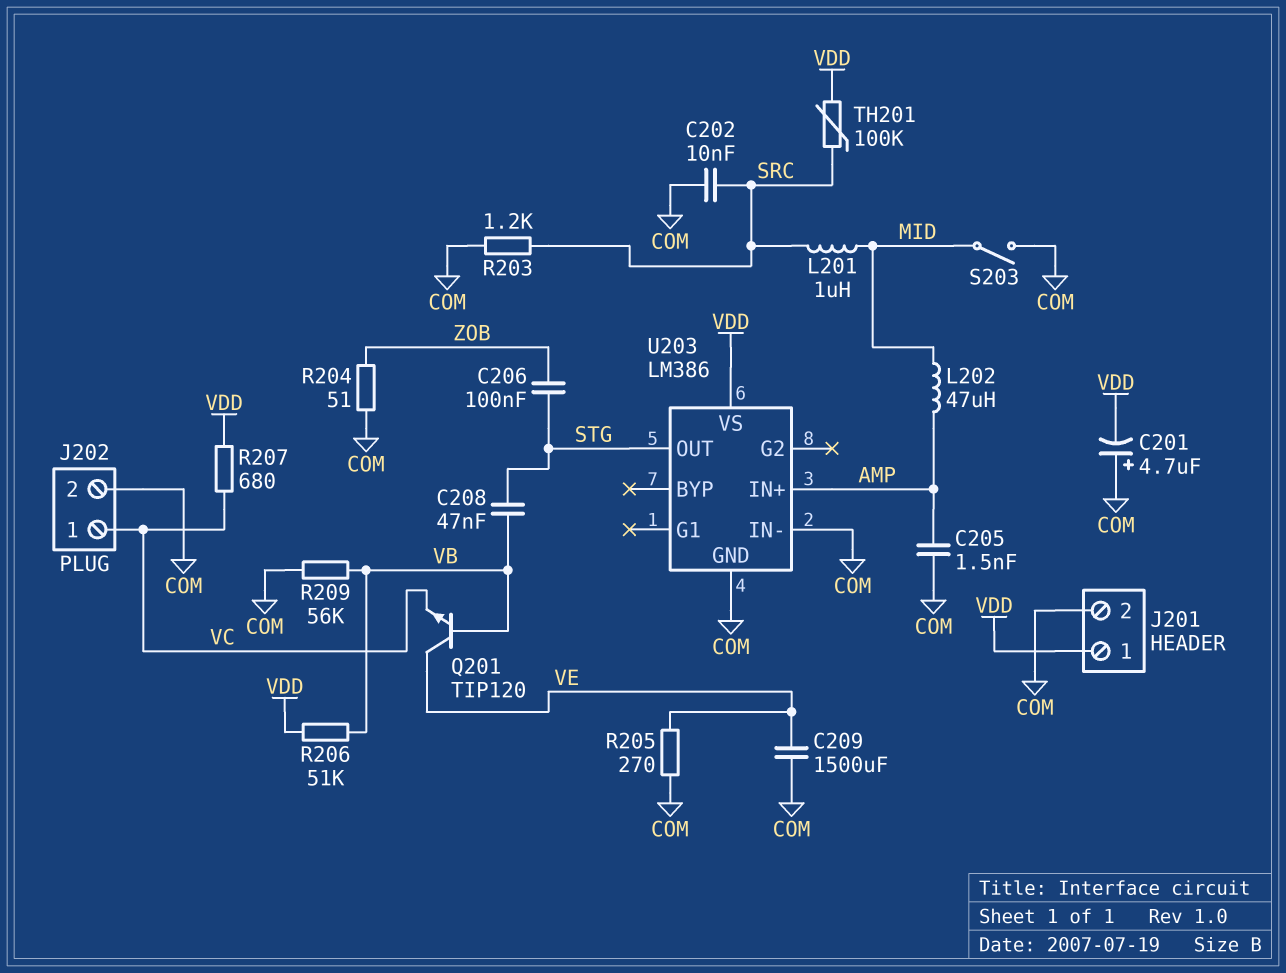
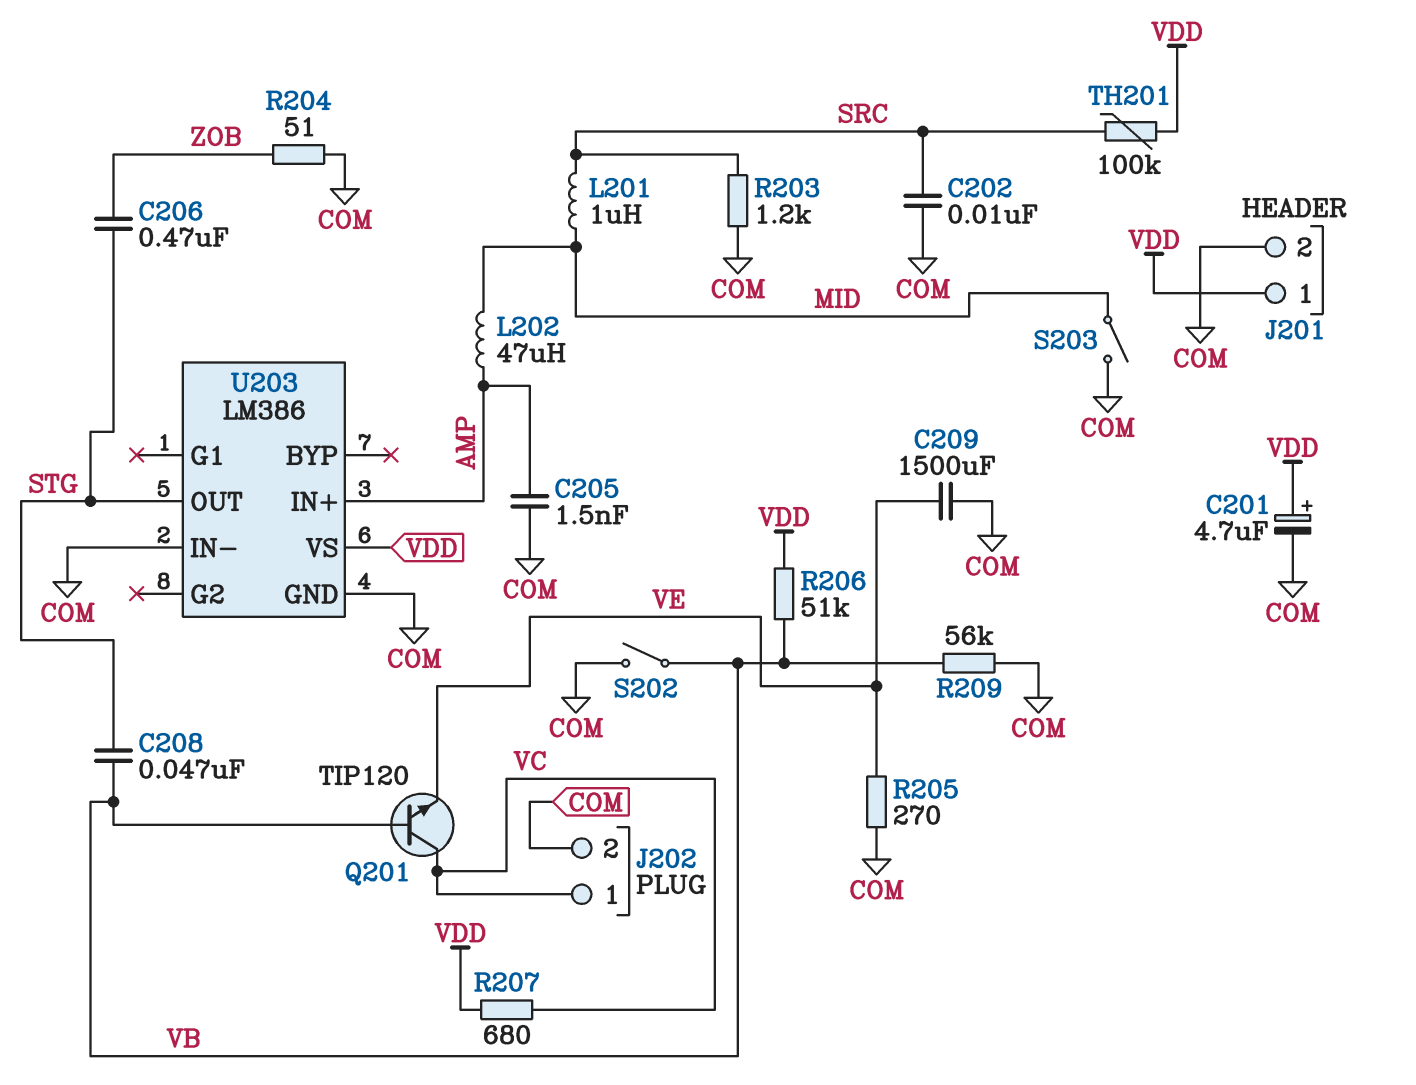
C201: 4.7uF (plus COM, minus VDD) -> 4.7uF (plus VDD, minus COM)
C206: 100nF (STG, ZOB) -> 470nF (STG, ZOB)
Q201: NPN TIP120 (B VB, C VE, E VC) -> NPN TIP120 (B VB, C VC, E VE)
S202: none -> switch (COM, VB)

